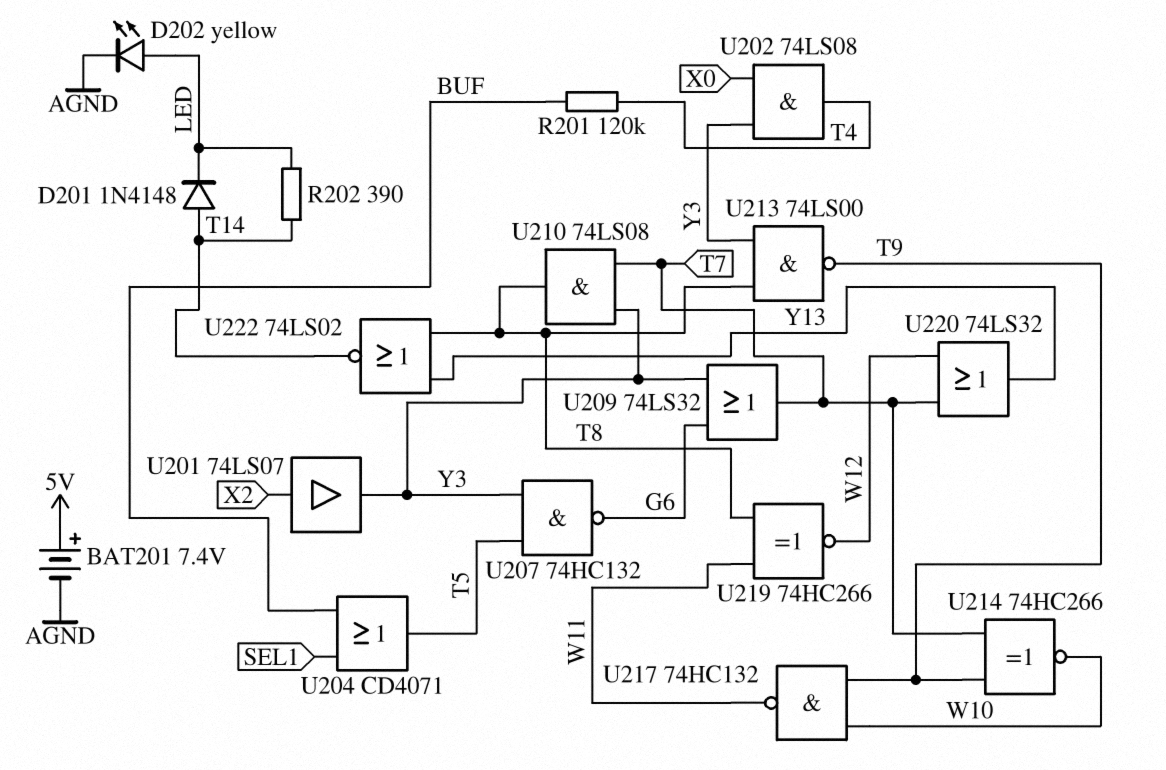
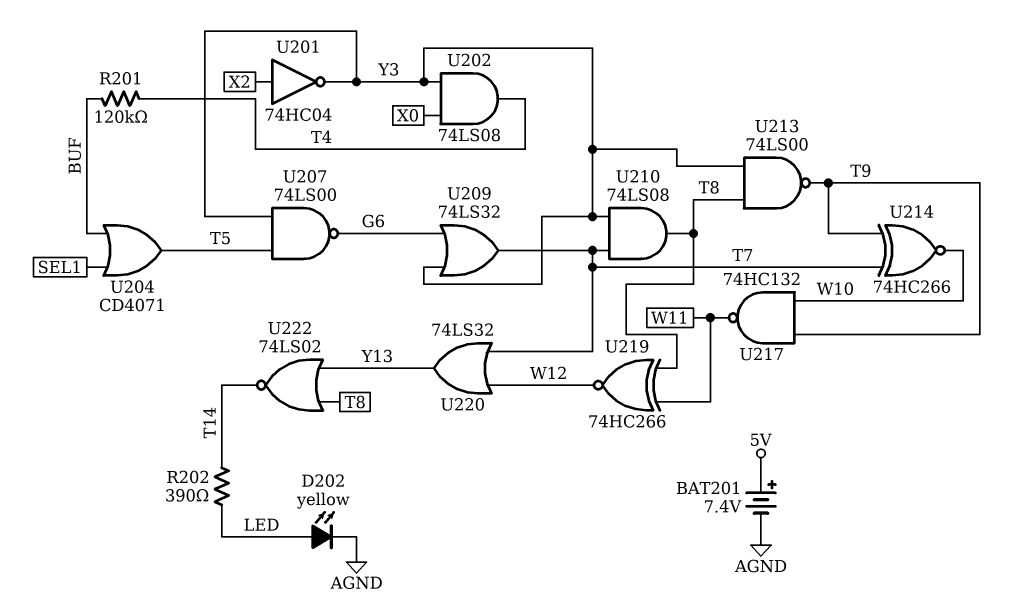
D201: diode 1N4148 (A T14, K LED) -> none
U201: buffer 74LS07 (in X2, out Y3) -> NOT 74HC04 (in X2, out Y3)
U207: NAND 74HC132 (in T5, in Y3, out G6) -> NAND 74LS00 (in T5, in Y3, out G6)

